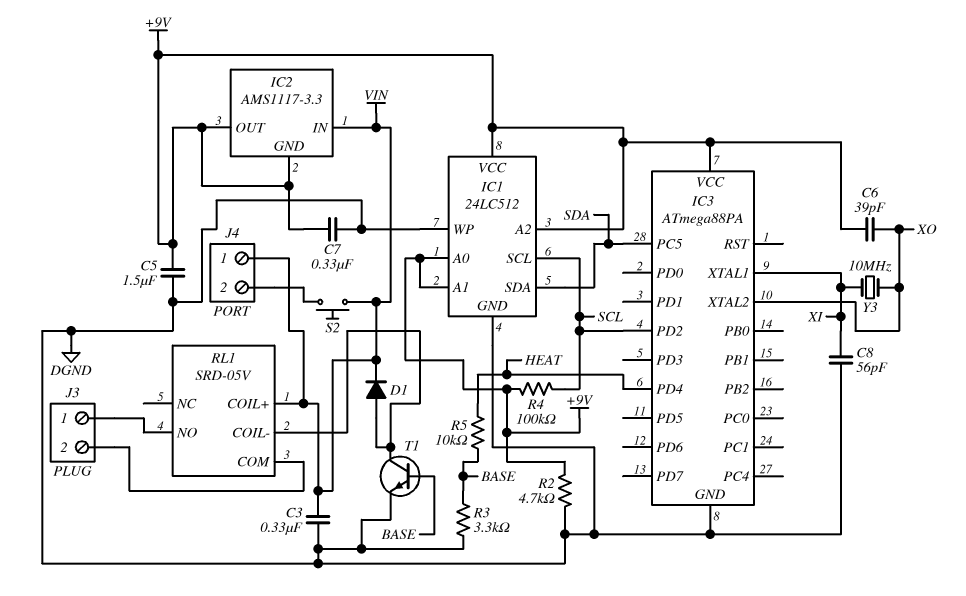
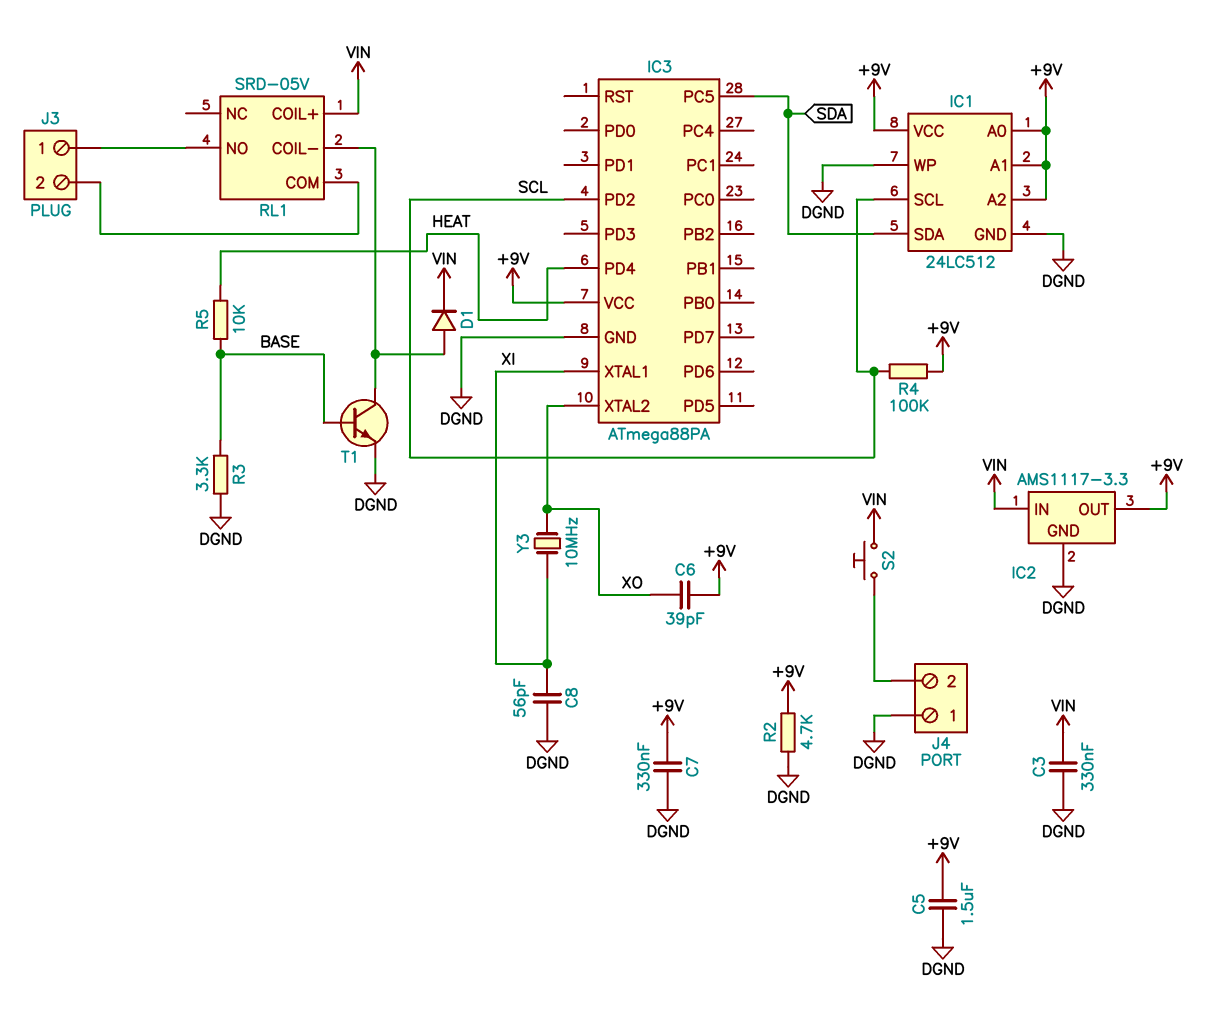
IC2 pin GND: +9V -> DGND
J4 pin 1: VIN -> DGND

